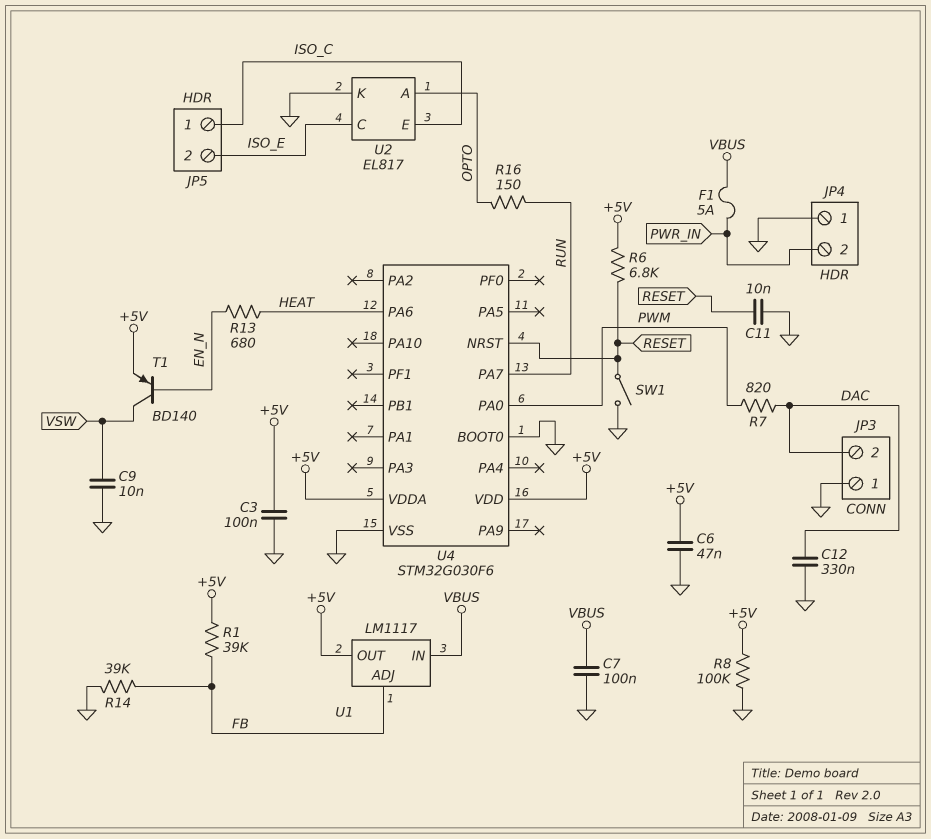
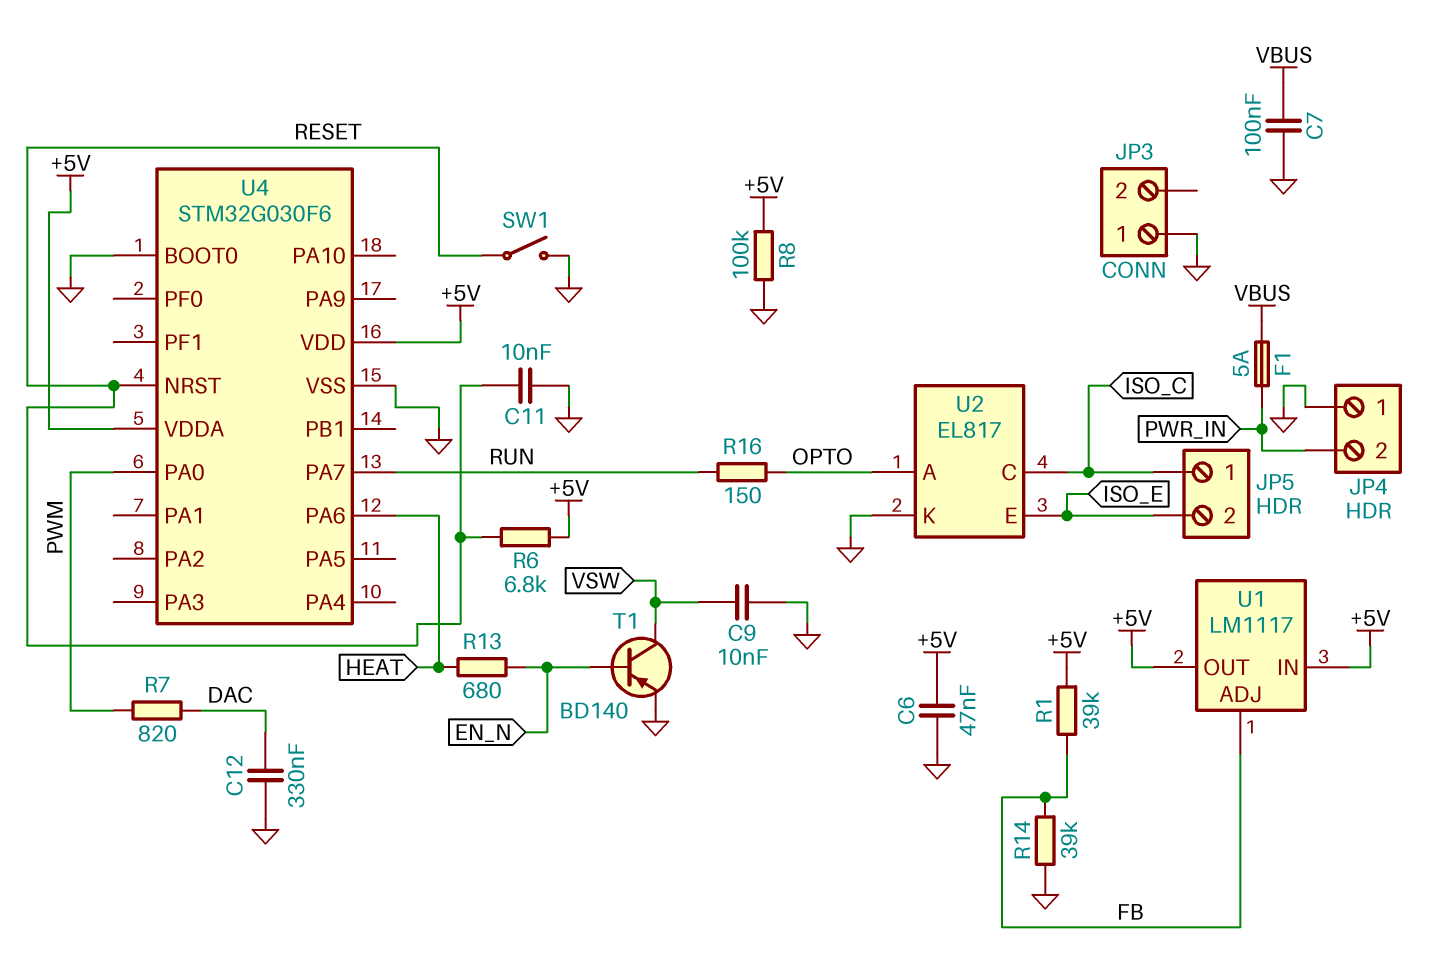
C3: 100nF (+5V, GND) -> none
JP3 pin 2: DAC -> none
T1: PNP BD140 (B EN_N, C VSW, E +5V) -> PNP BD140 (B EN_N, C VSW, E GND)
U1 pin IN: VBUS -> +5V
U2 pin C: ISO_E -> ISO_C
U2 pin E: ISO_C -> ISO_E

